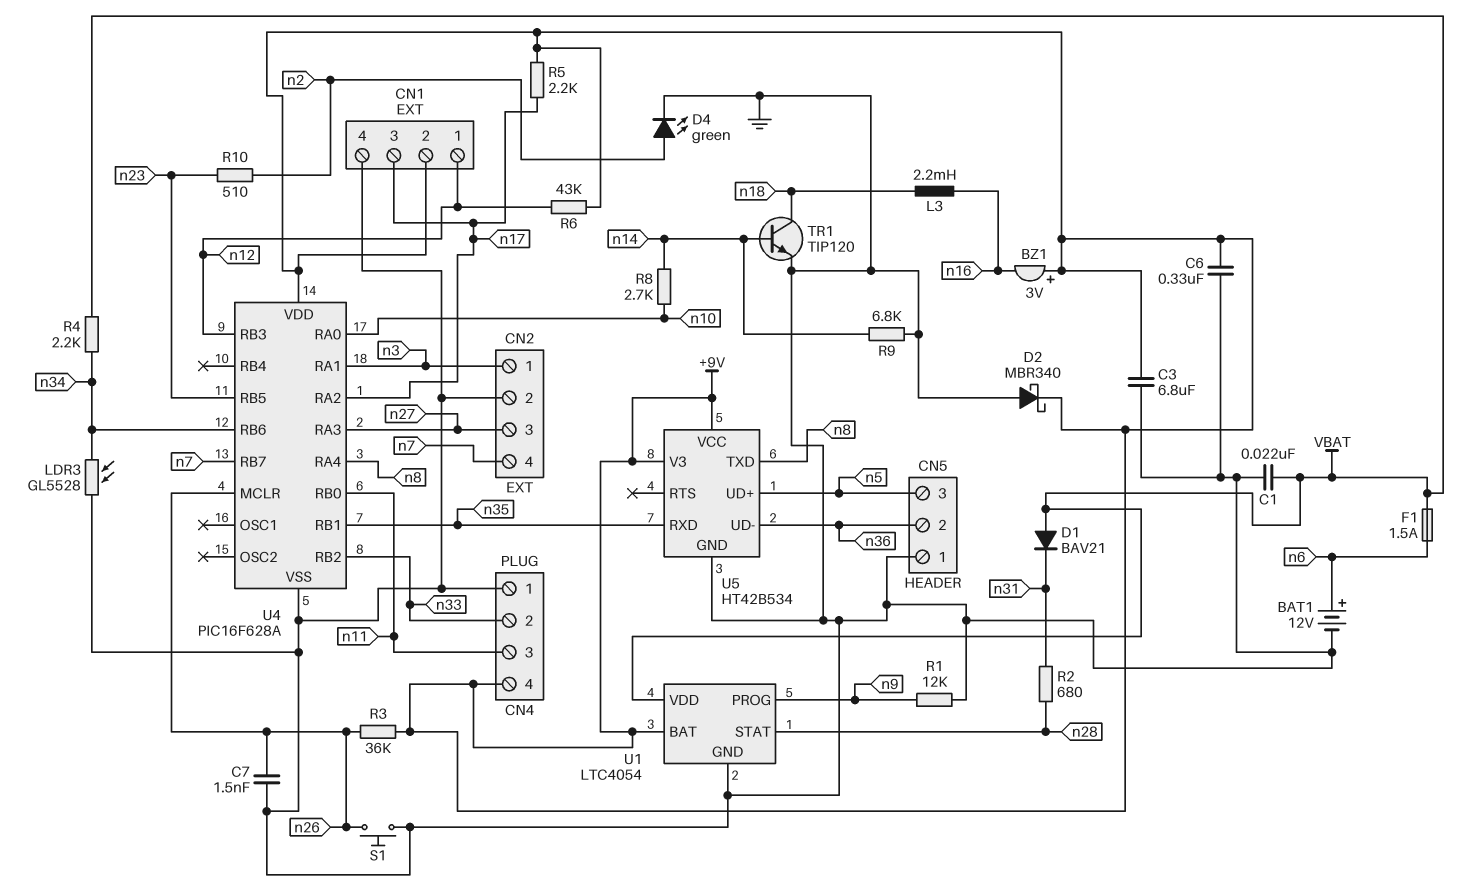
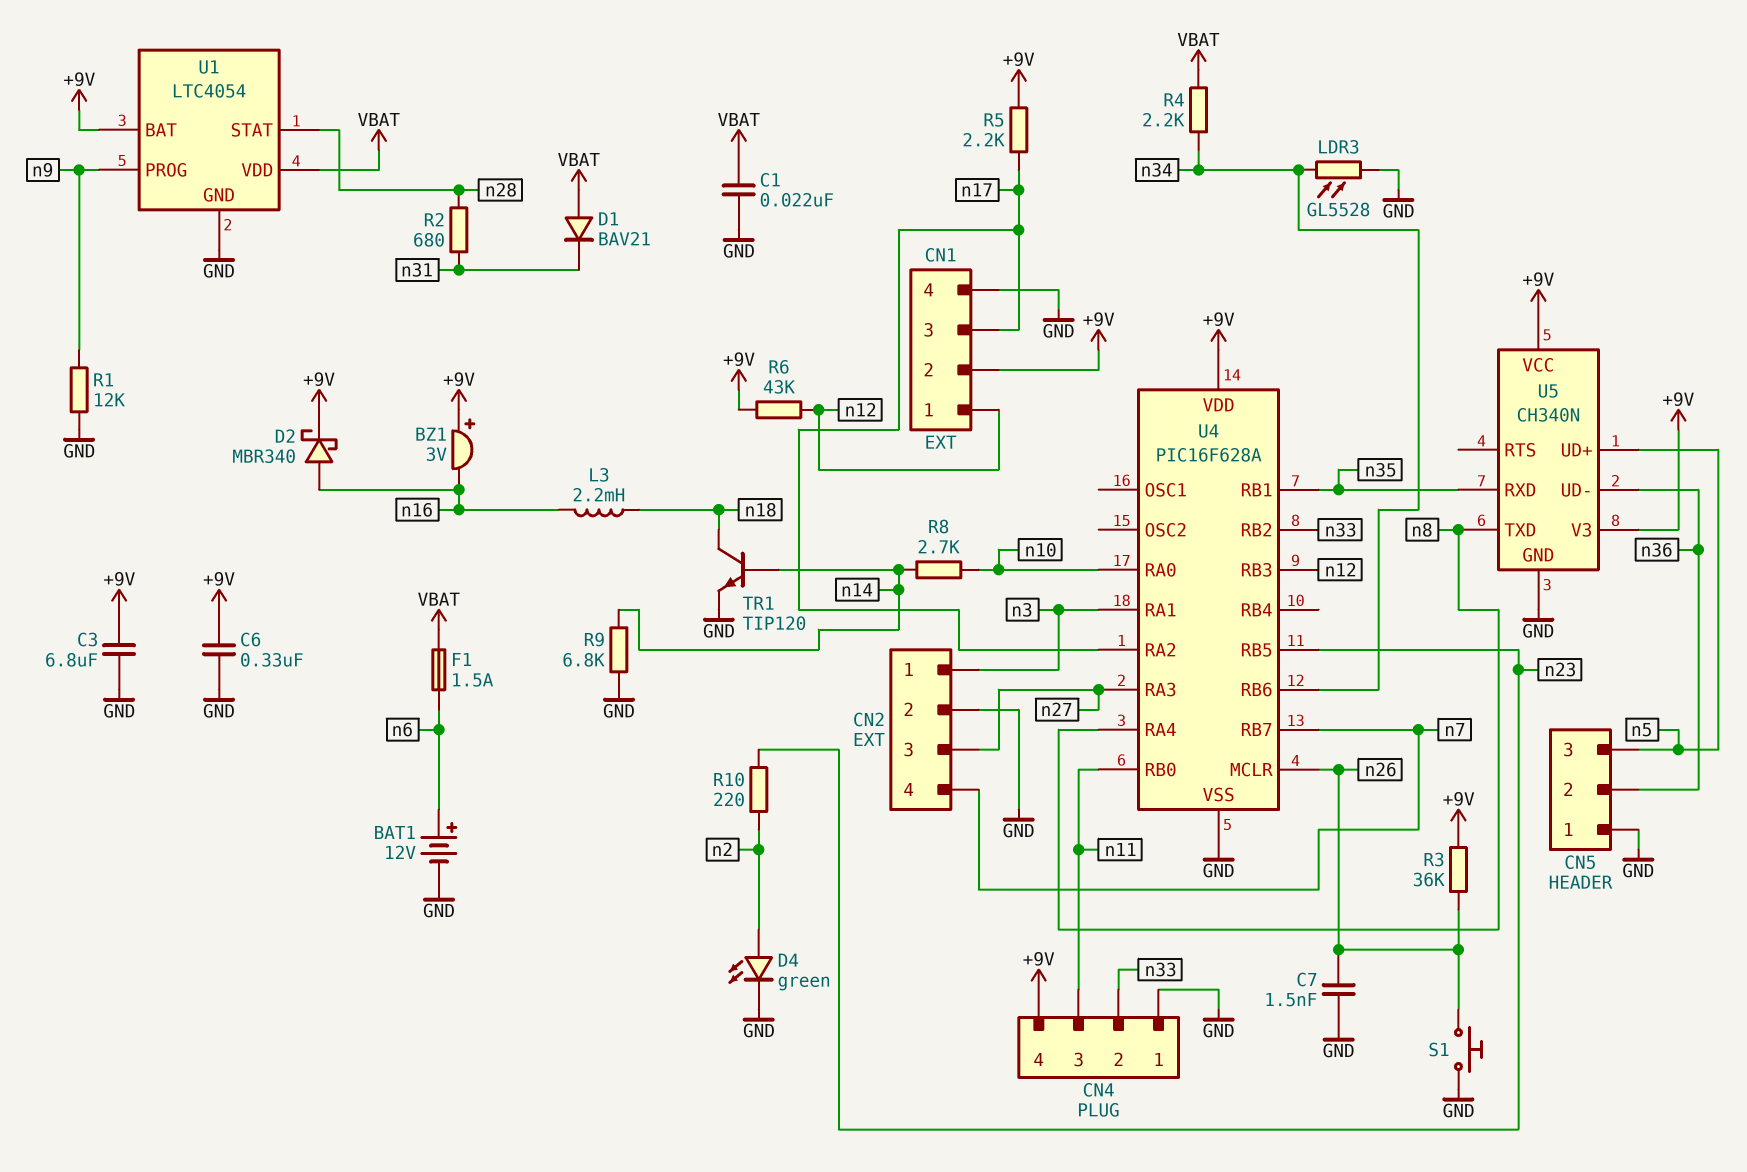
D2: schottky MBR340 (A GND, K +9V) -> schottky MBR340 (A n16, K +9V)
R10: 510 (n2, n23) -> 220 (n2, n23)
U5: HT42B534 -> CH340N

